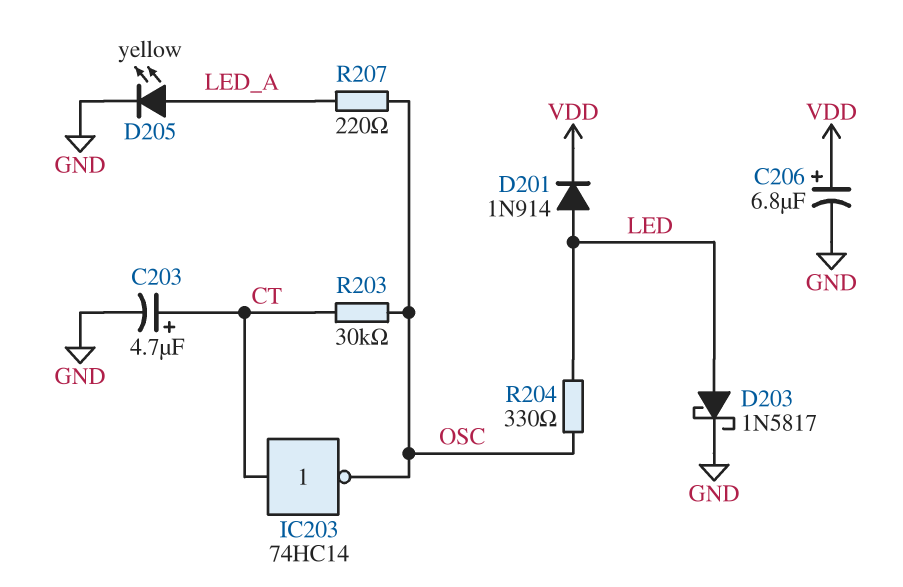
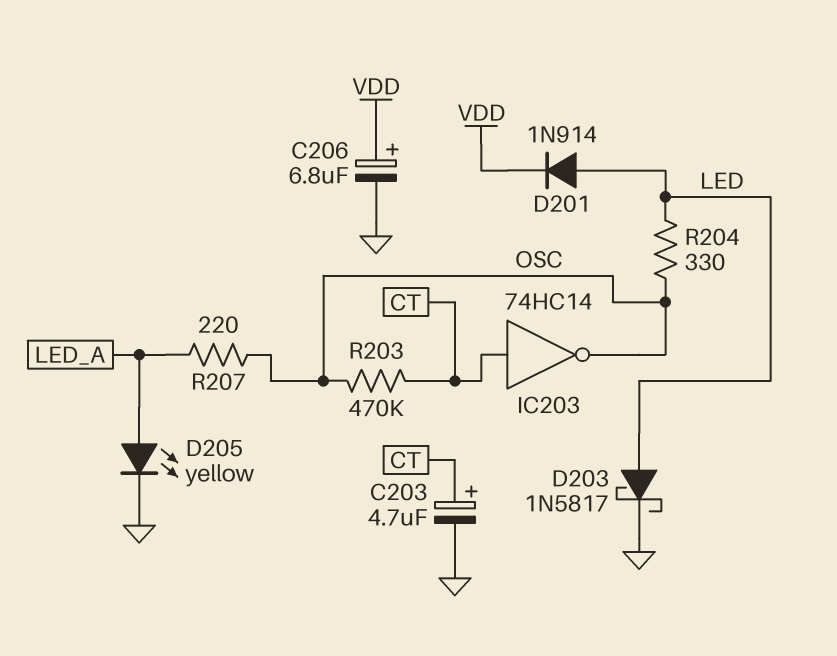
R203: 30k (CT, OSC) -> 470k (CT, OSC)

